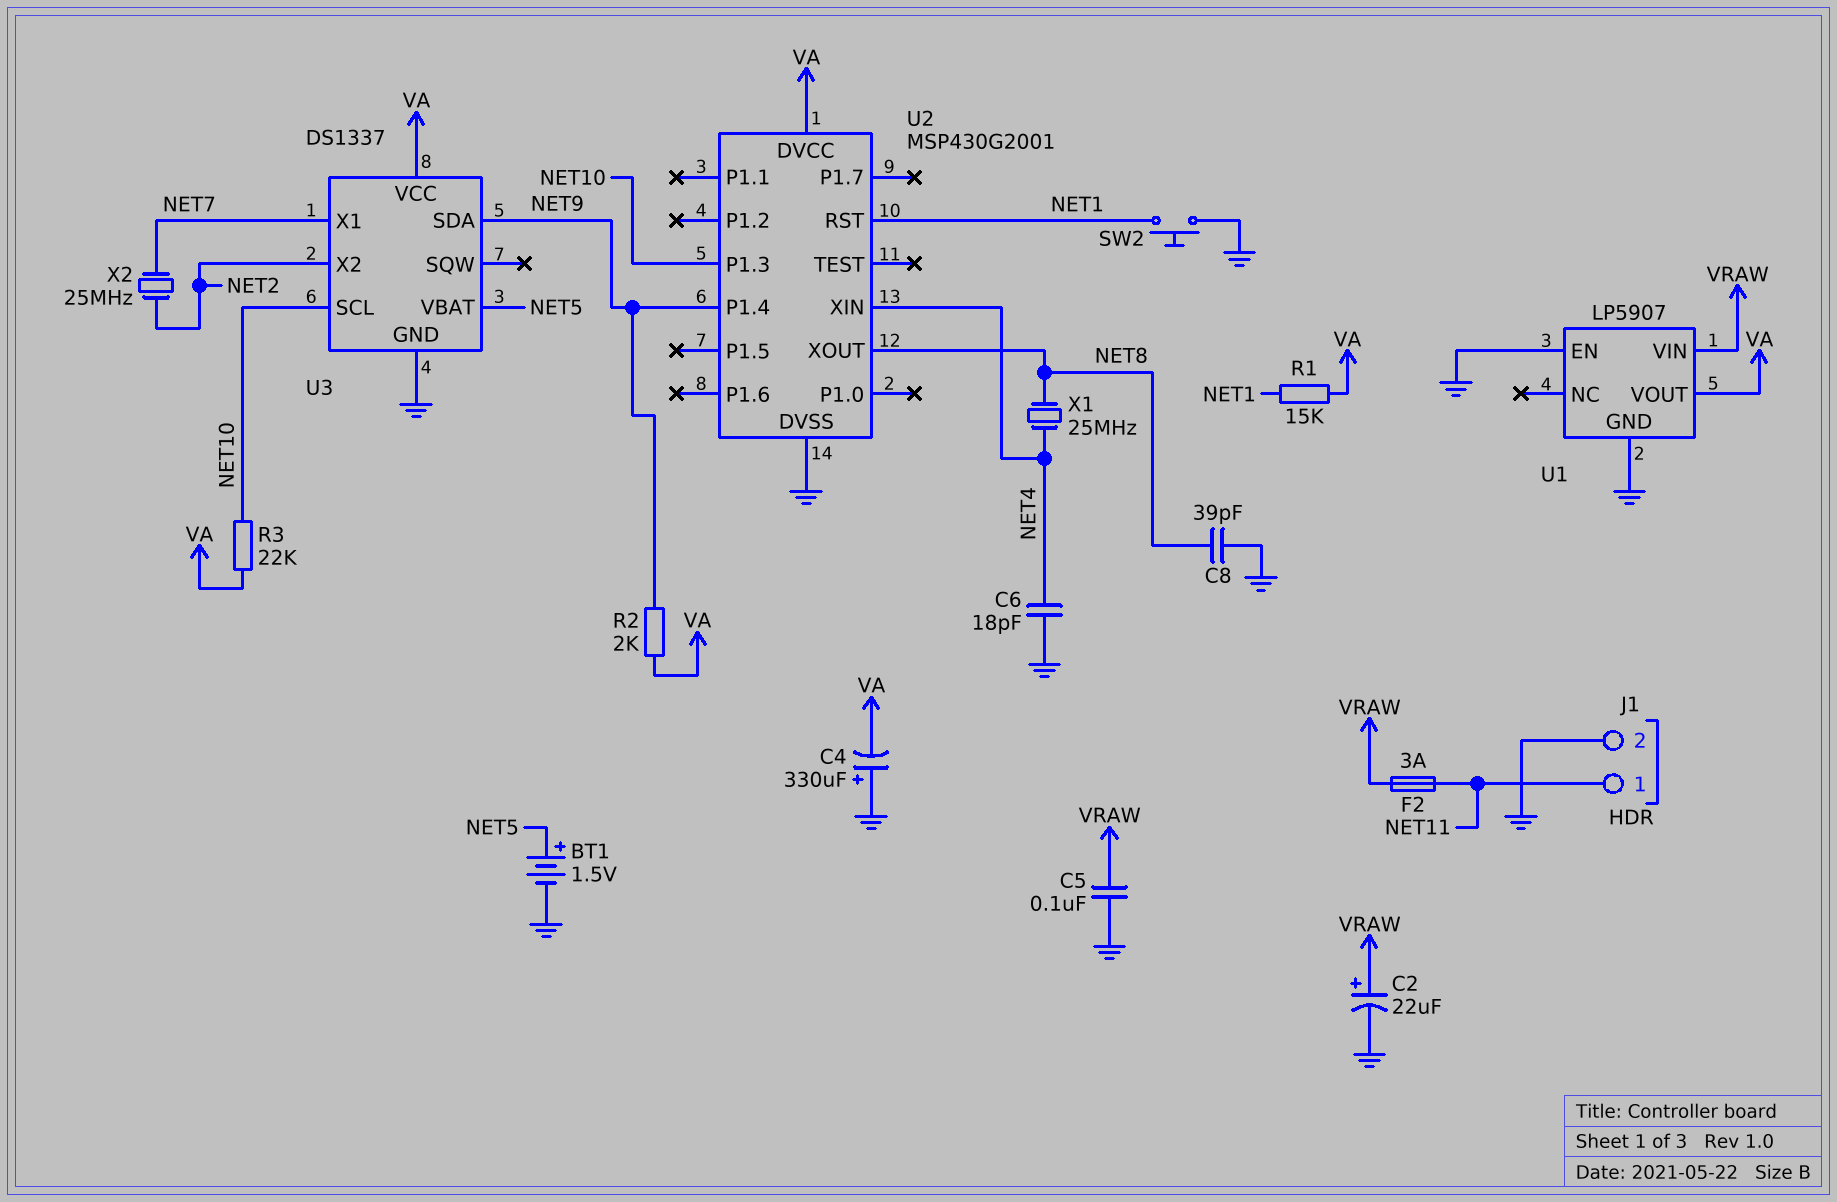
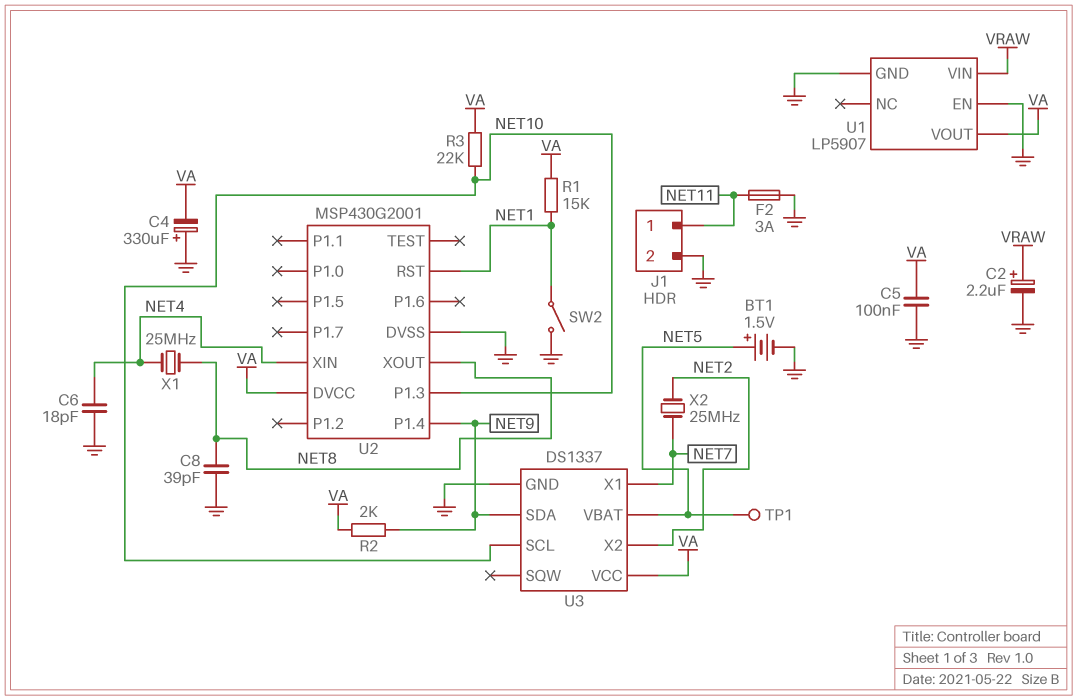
C2: 22uF (plus VRAW, minus GND) -> 2.2uF (plus VRAW, minus GND)
C5: 100nF (GND, VRAW) -> 100nF (GND, VA)
F2: 3A (NET11, VRAW) -> 3A (GND, NET11)
SW2: button (GND, NET1) -> switch (GND, NET1)
TP1: none -> test point (NET5)

